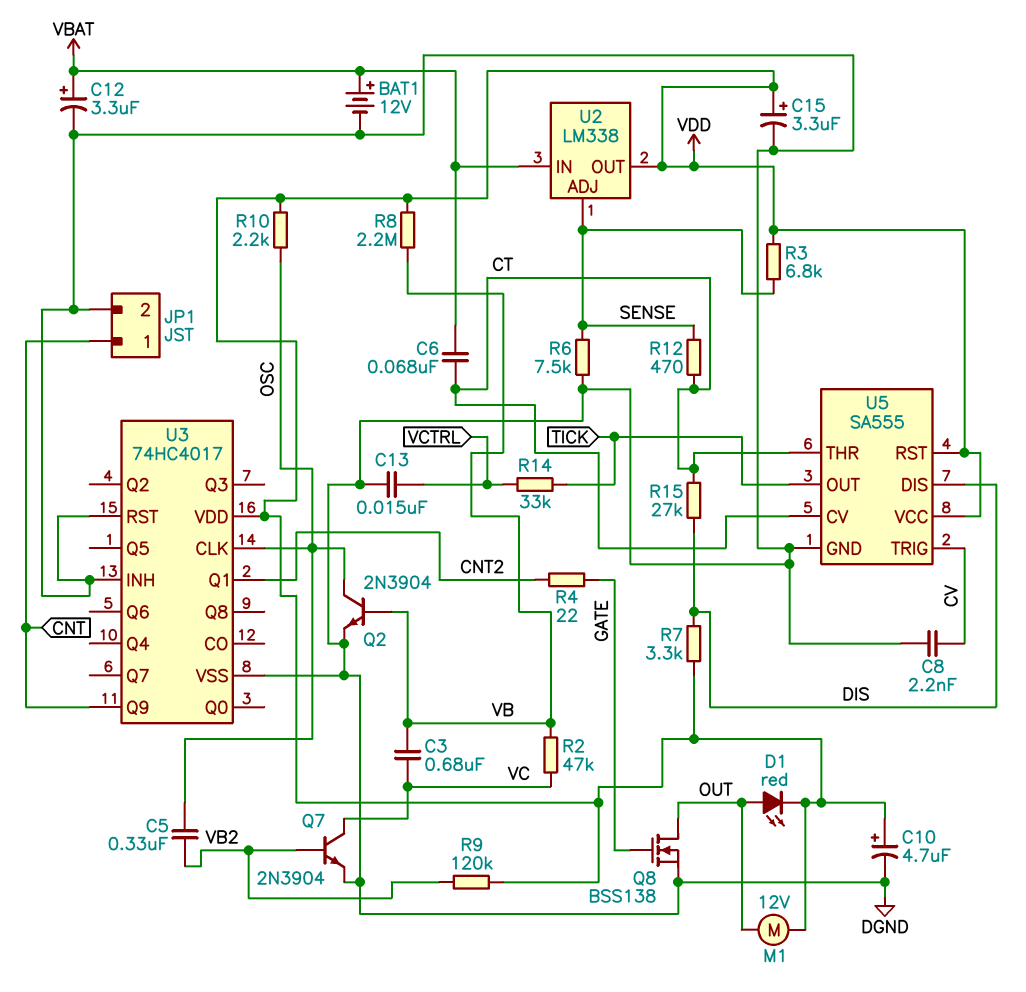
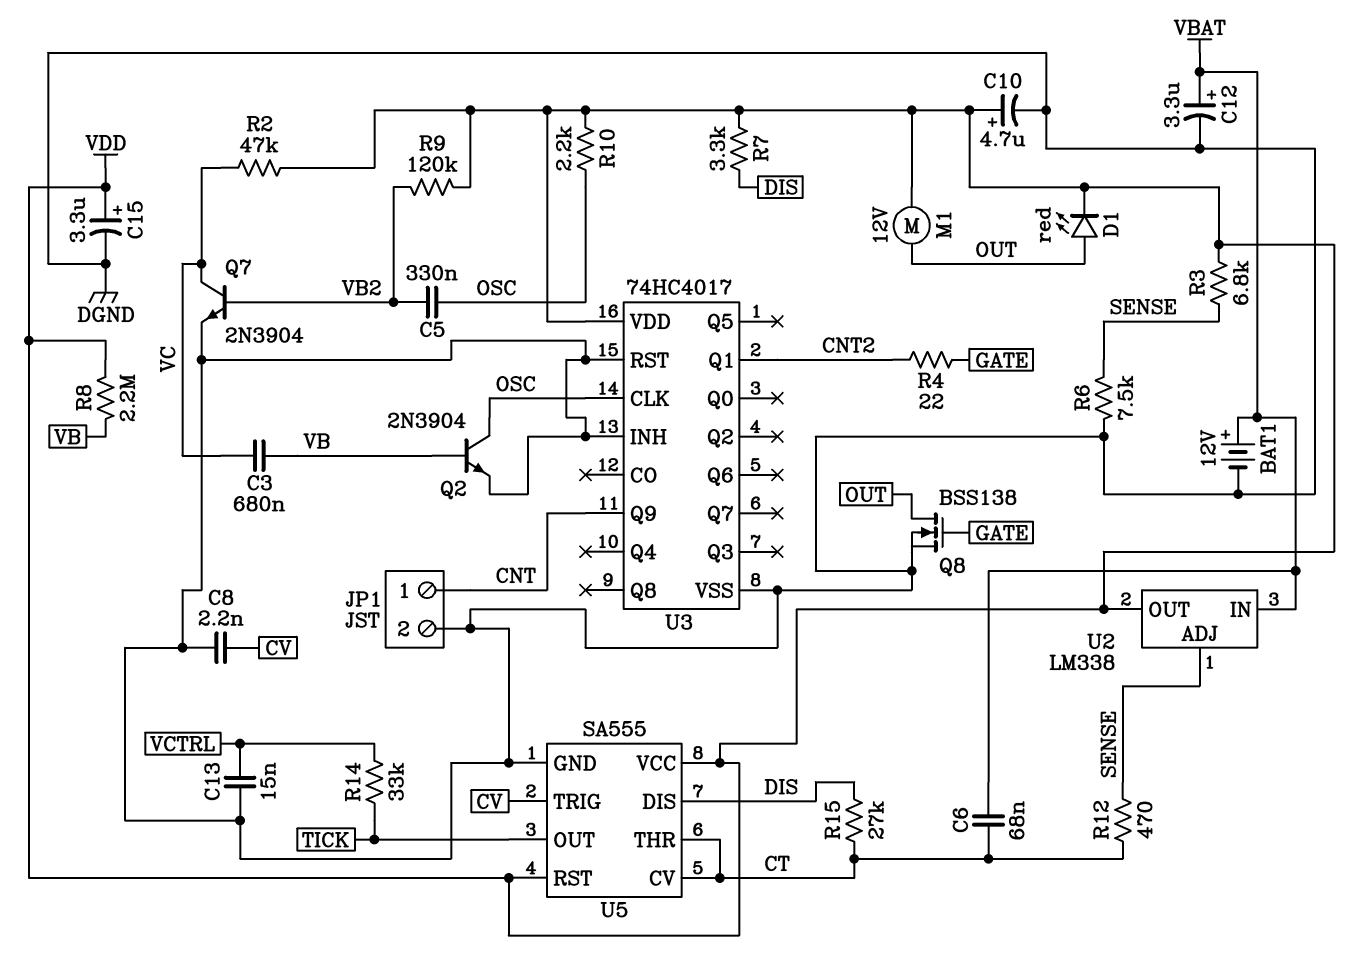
R2: 47k (VB, VC) -> 47k (VC, VDD)

